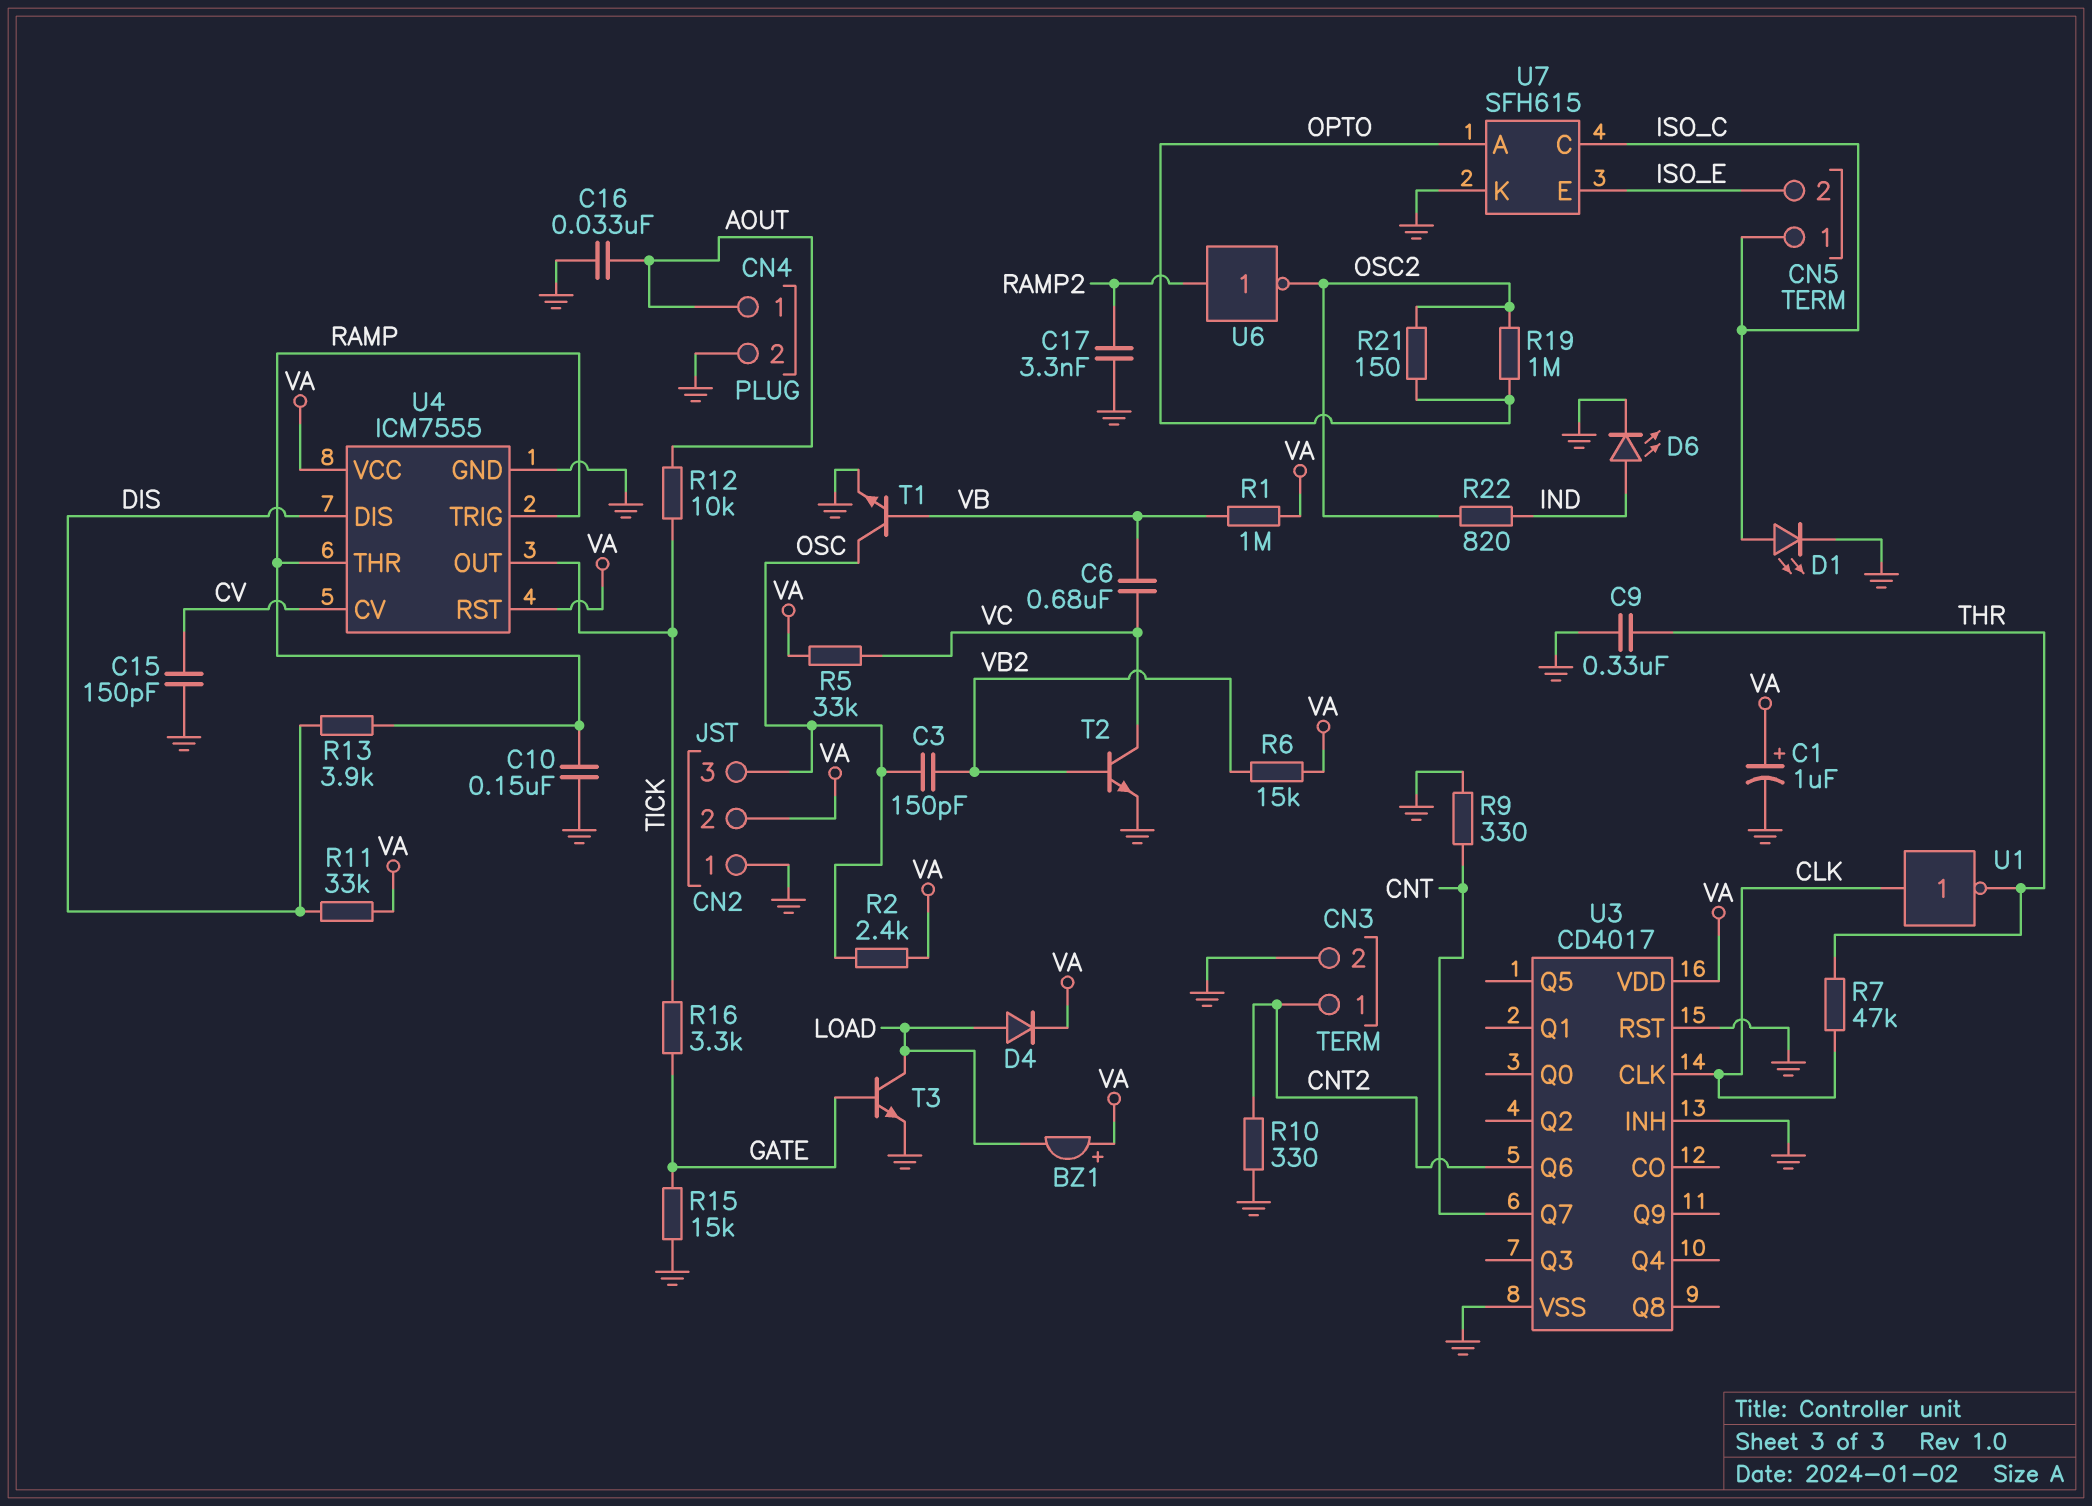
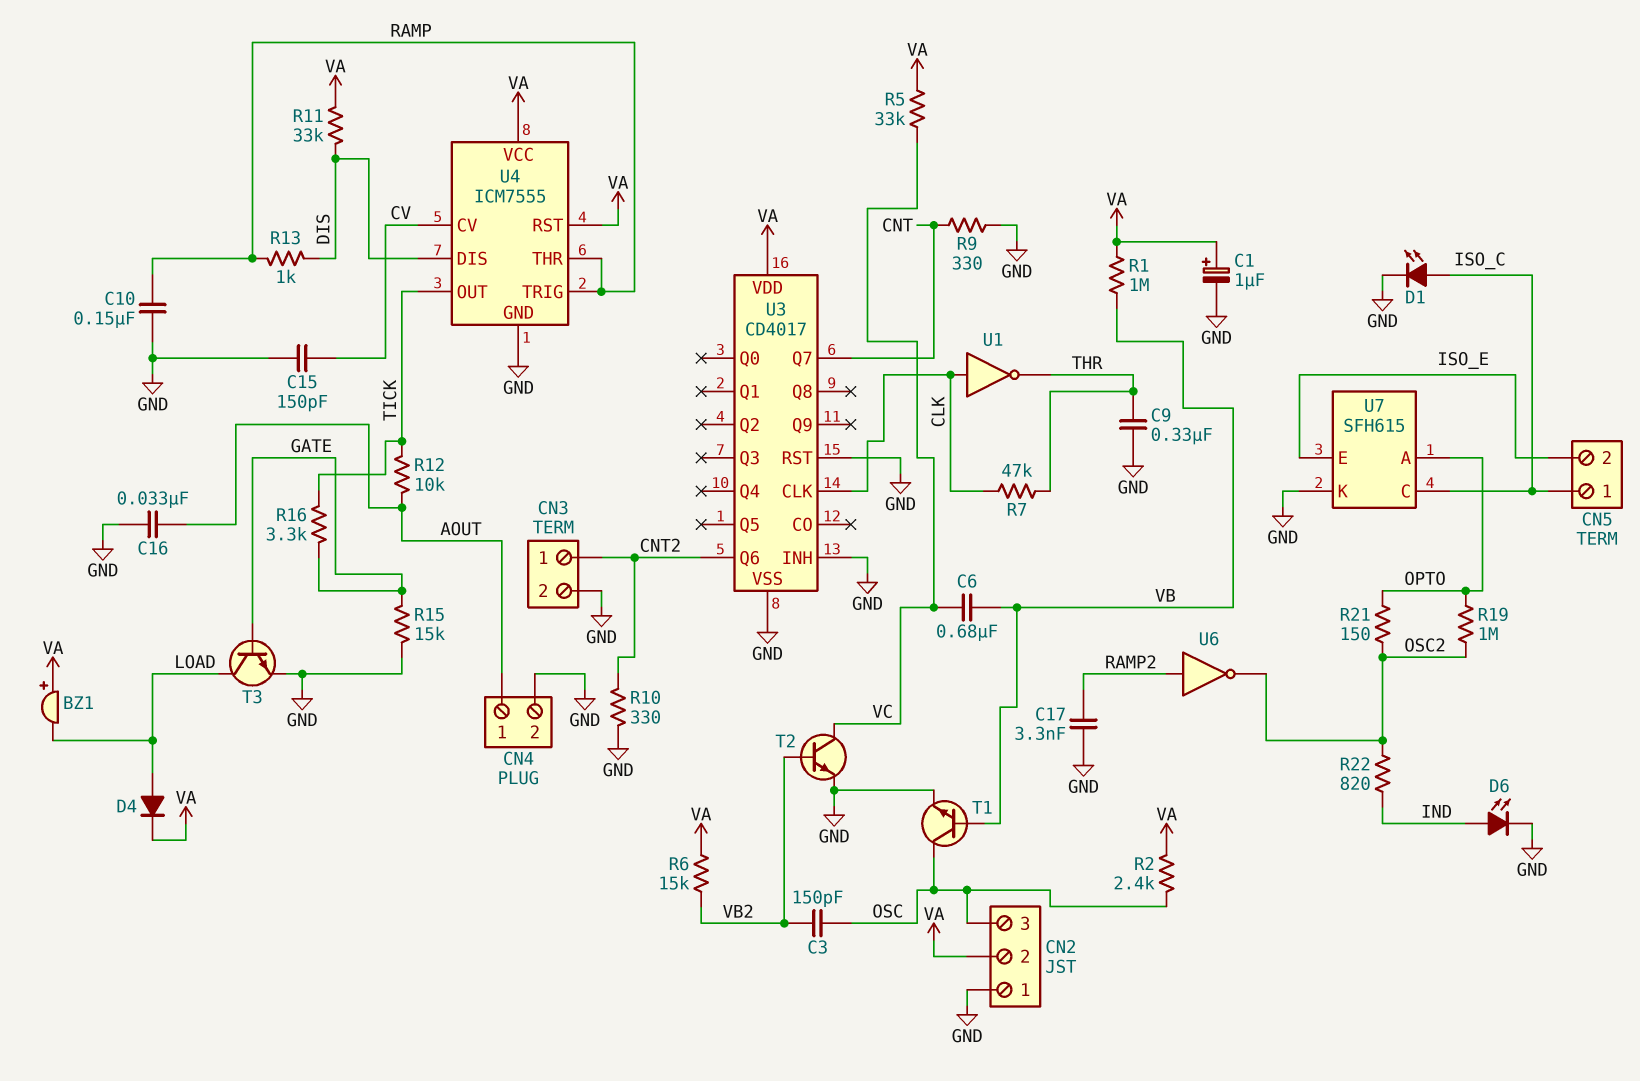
R13: 3.9k (DIS, RAMP) -> 1k (DIS, RAMP)

